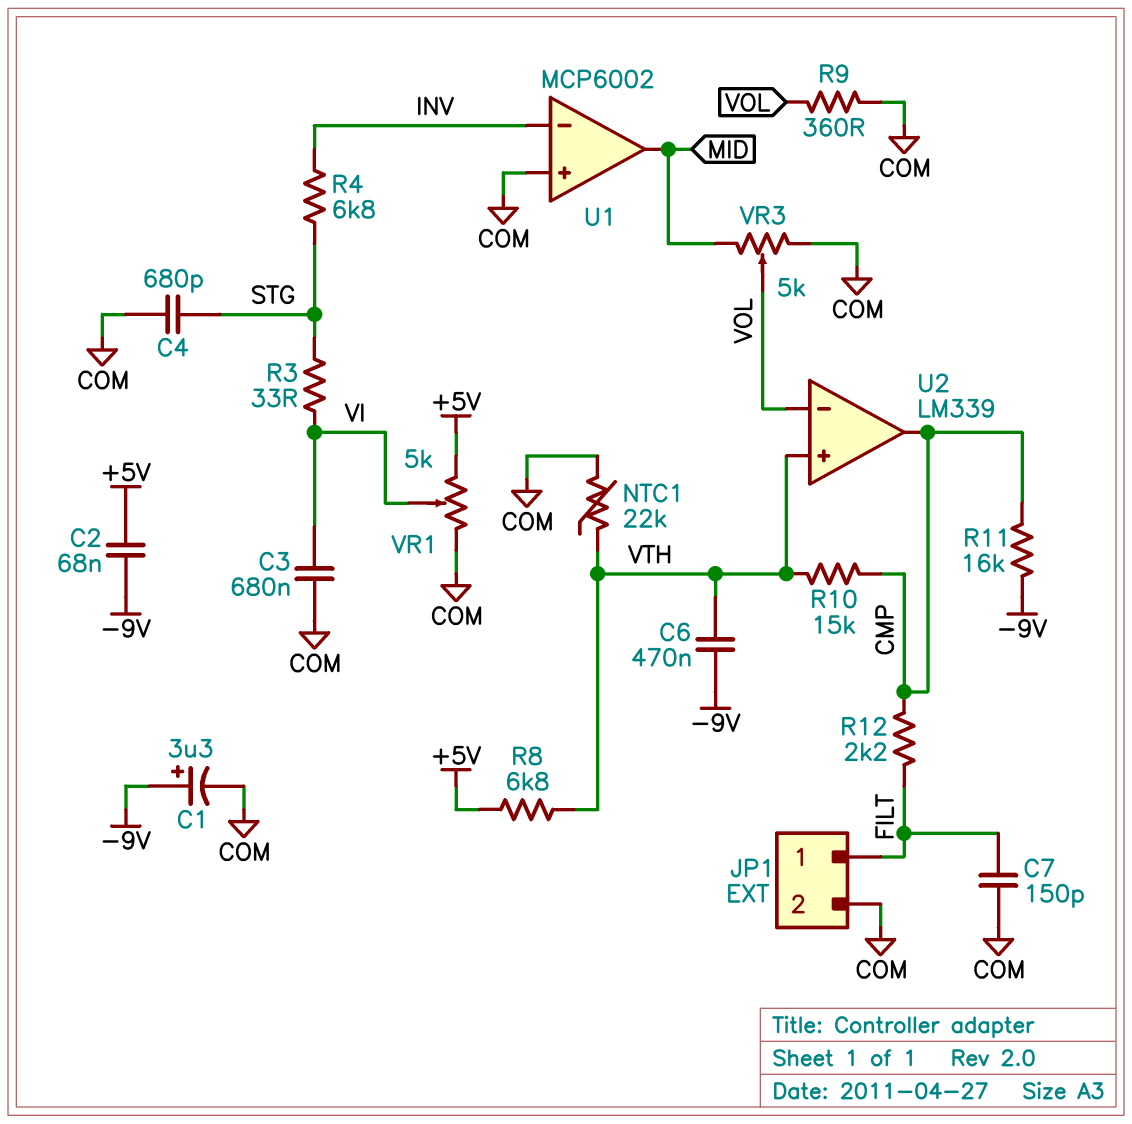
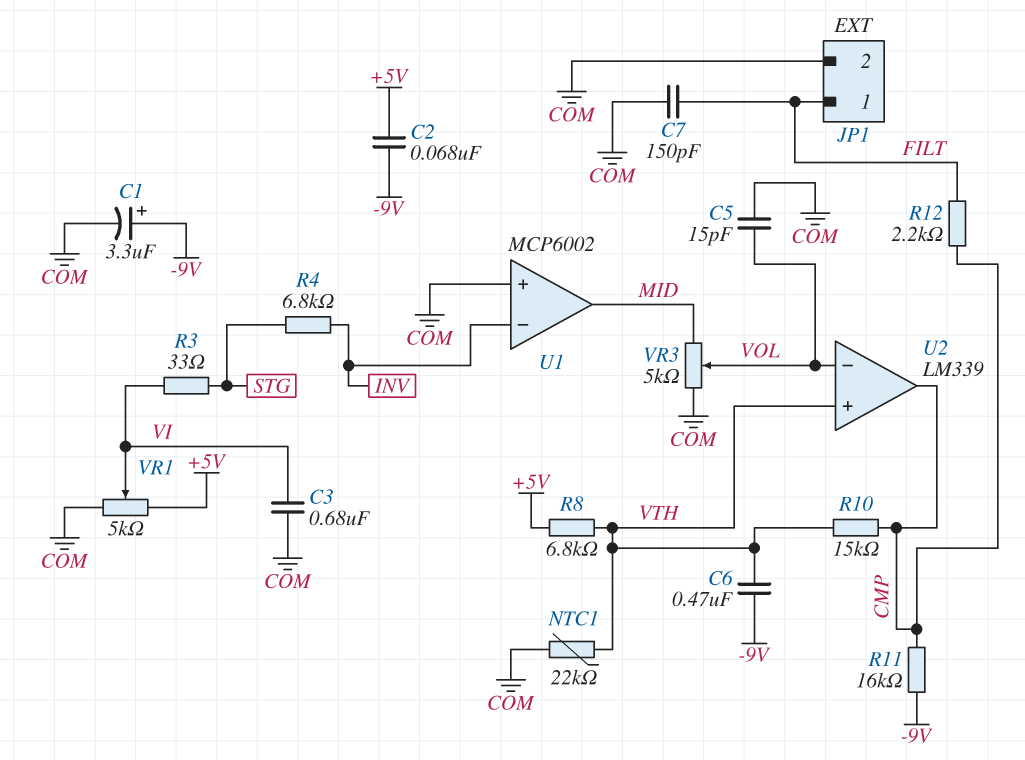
C4: 680pF (COM, STG) -> none
C5: none -> 15pF (COM, VOL)
R9: 360 (COM, VOL) -> none

